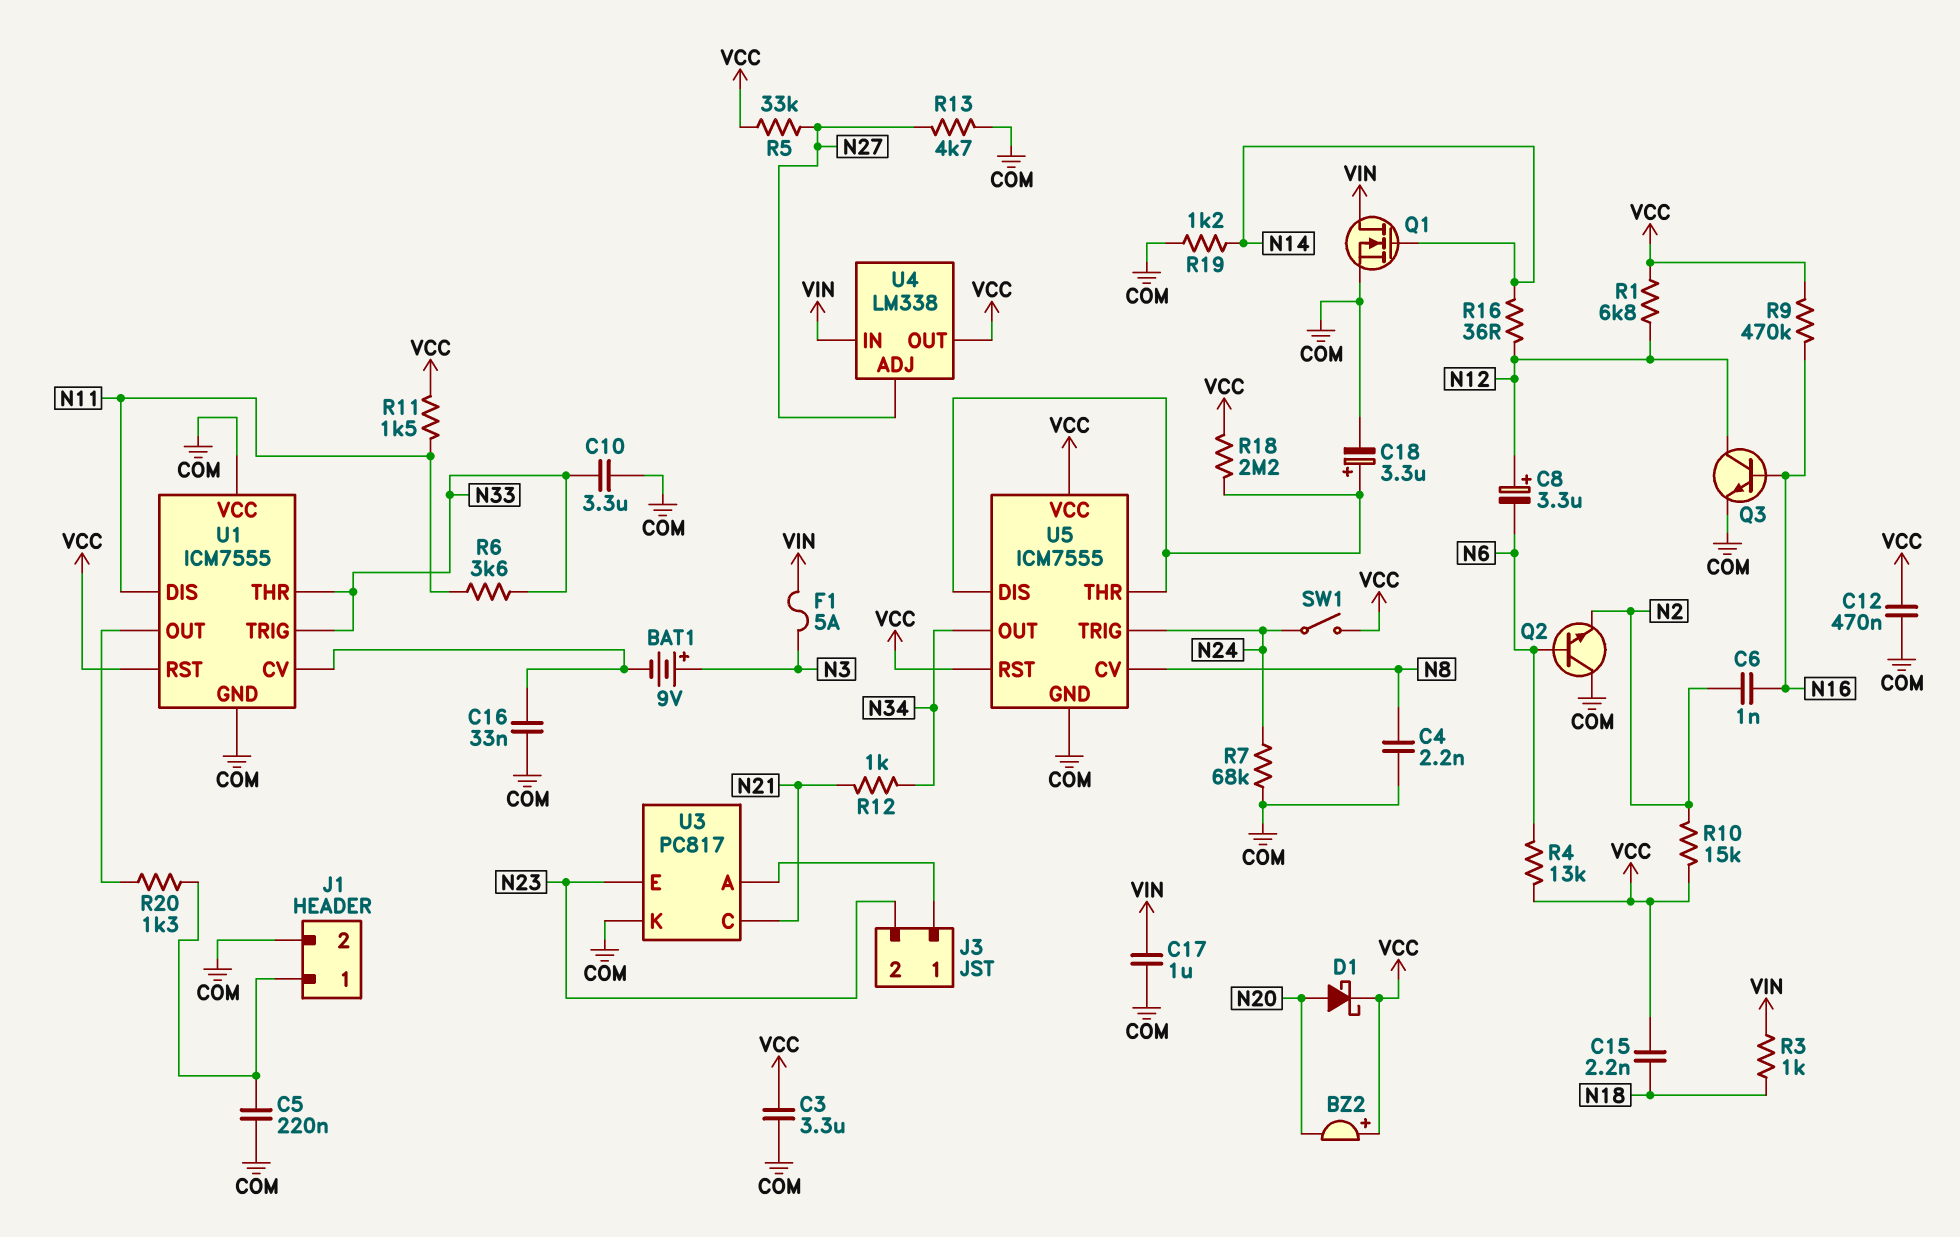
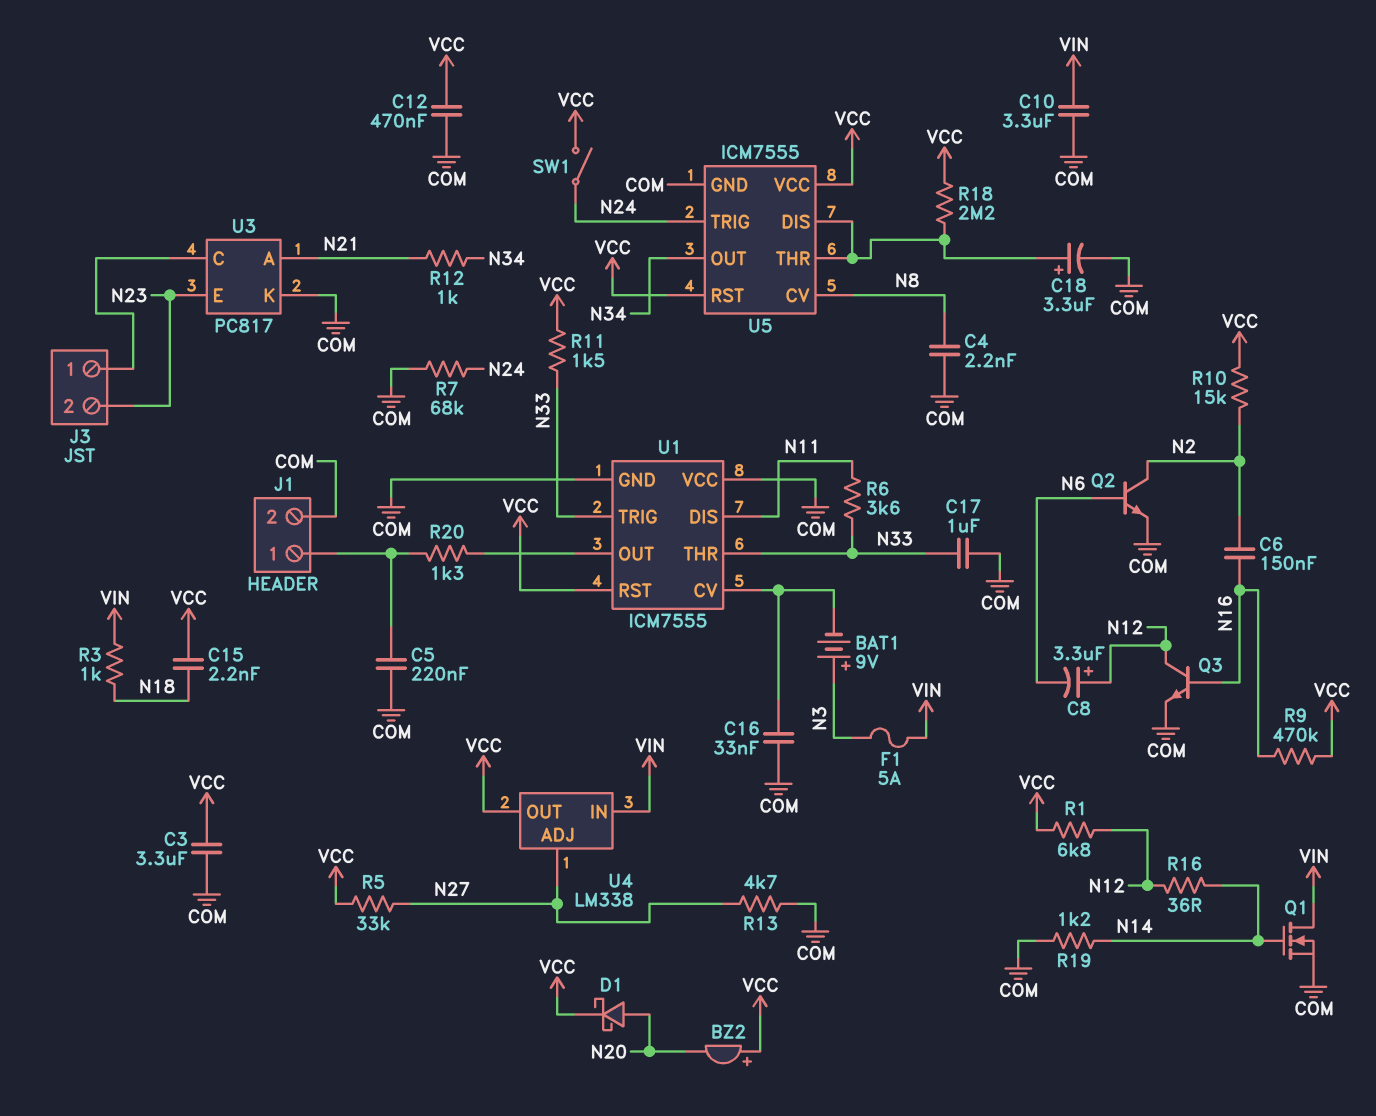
C6: 1nF (N2, N16) -> 150nF (N2, N16)
C10: 3.3uF (COM, N33) -> 3.3uF (COM, VIN)
C17: 1uF (COM, VIN) -> 1uF (COM, N33)
Q2: NPN (B N6, C COM, E N2) -> NPN (B N6, C N2, E COM)
R4: 13k (N6, VCC) -> none
R11: 1.5k (N11, VCC) -> 1.5k (N33, VCC)
U3 pin A: J3/1 -> N21
U3 pin C: N21 -> J3/1

